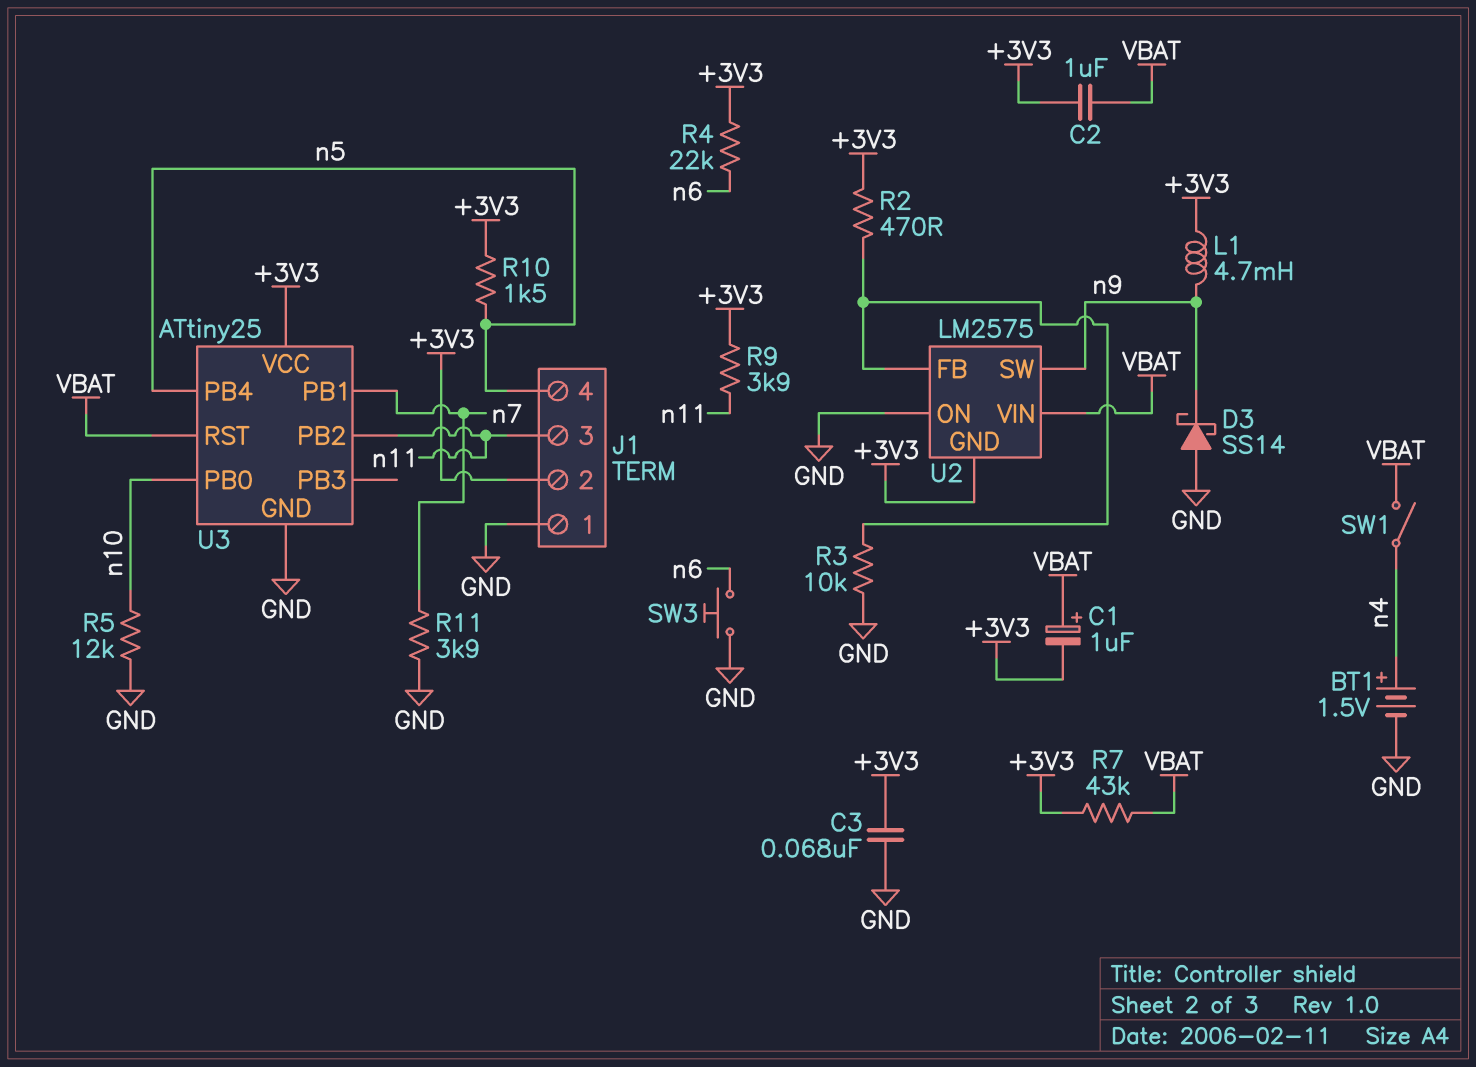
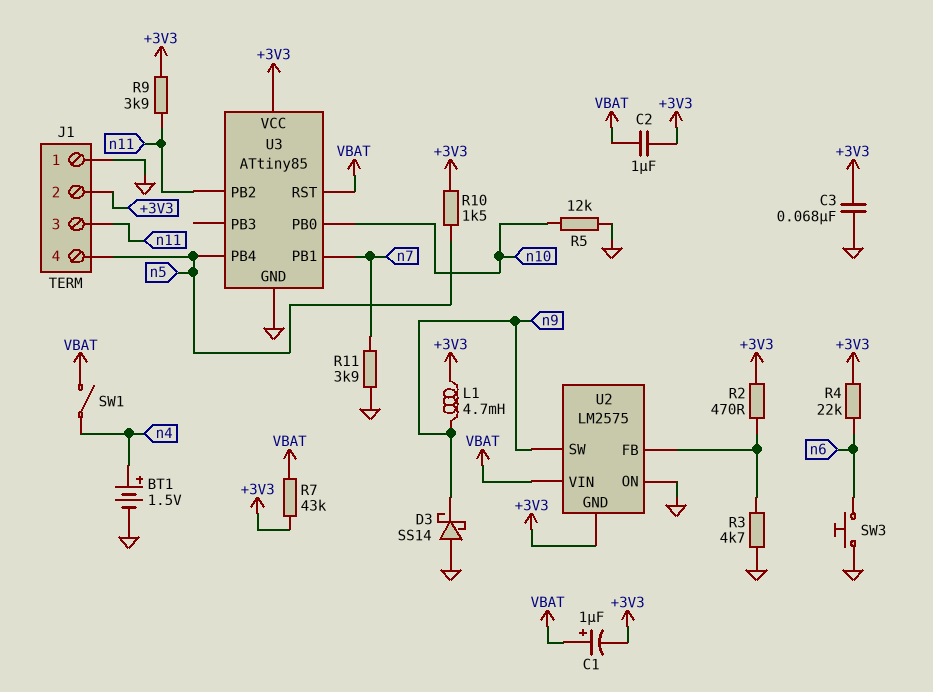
R3: 10k (GND, U2/FB) -> 4.7k (GND, U2/FB)
U3: ATtiny25 -> ATtiny85

